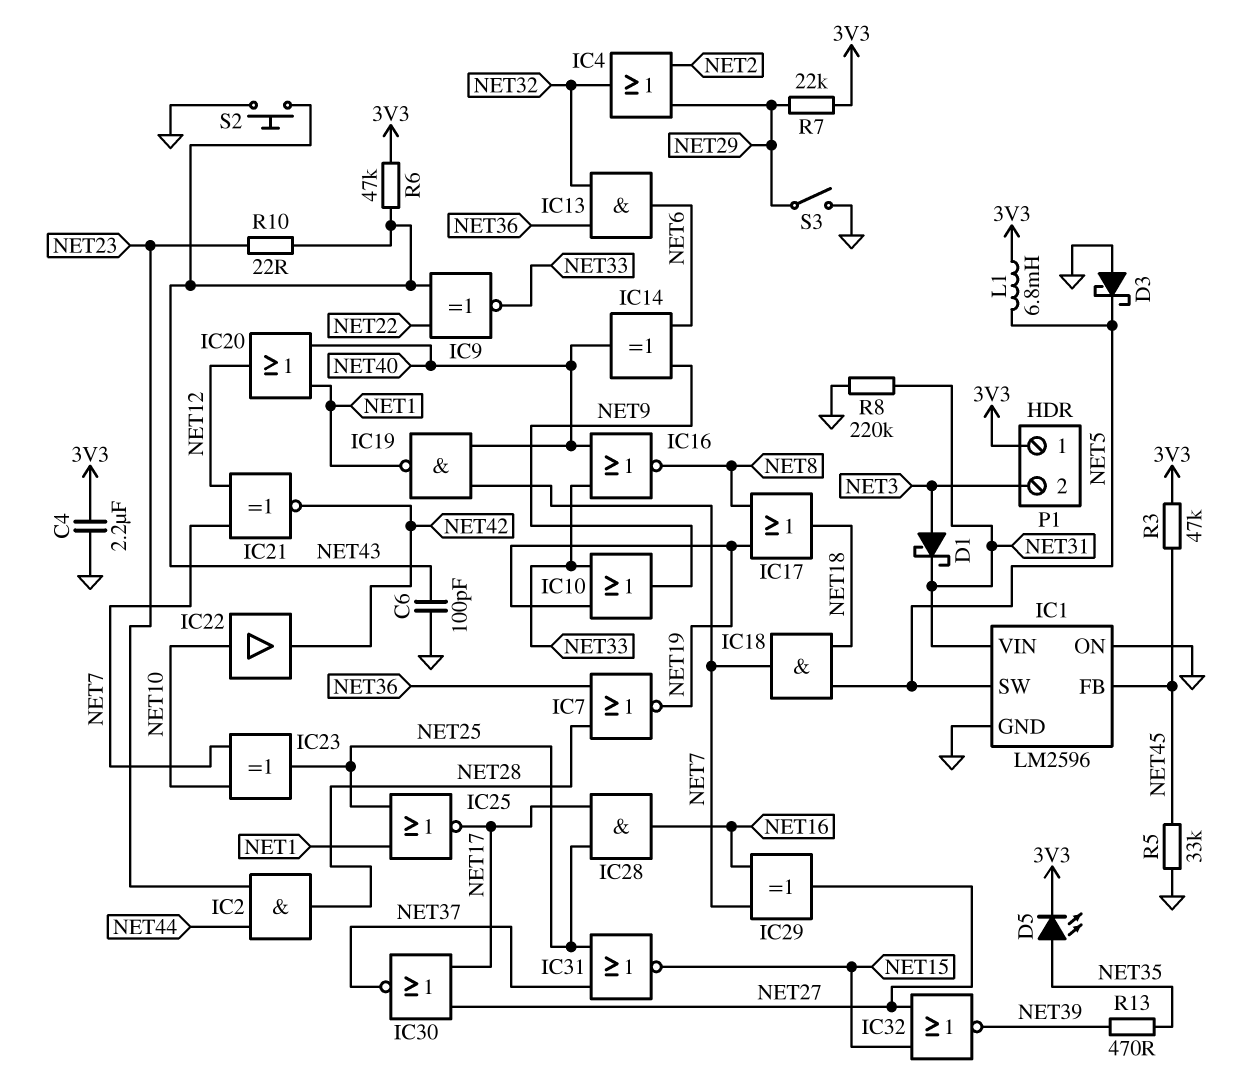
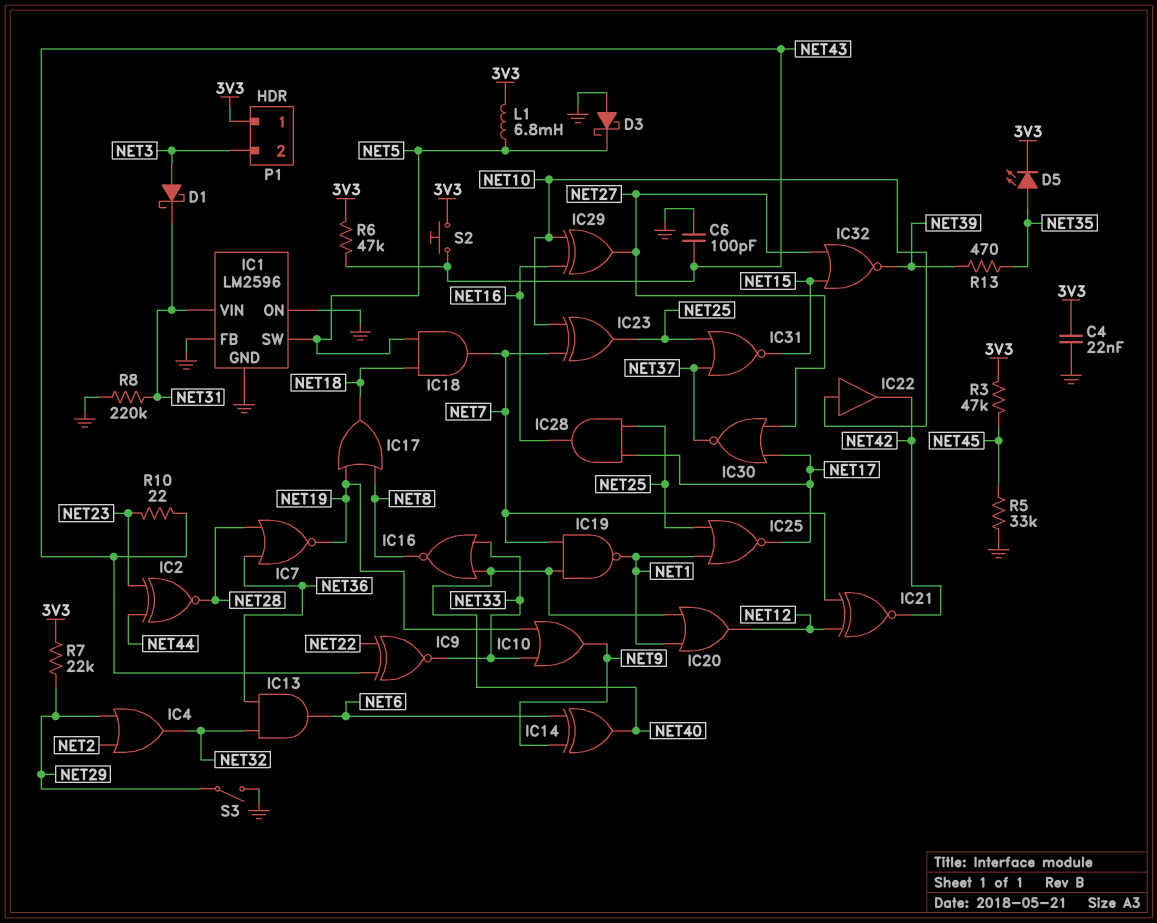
C4: 2.2uF (3V3, GND) -> 22nF (3V3, GND)
IC1 pin FB: NET45 -> GND
IC2: AND (in NET23, in NET44, out NET28) -> XNOR (in NET23, in NET44, out NET28)
IC29: XOR (in NET7, in NET16, out NET27) -> XOR (in NET10, in NET16, out NET27)
S2: button (GND, NET43) -> button (3V3, NET43)

